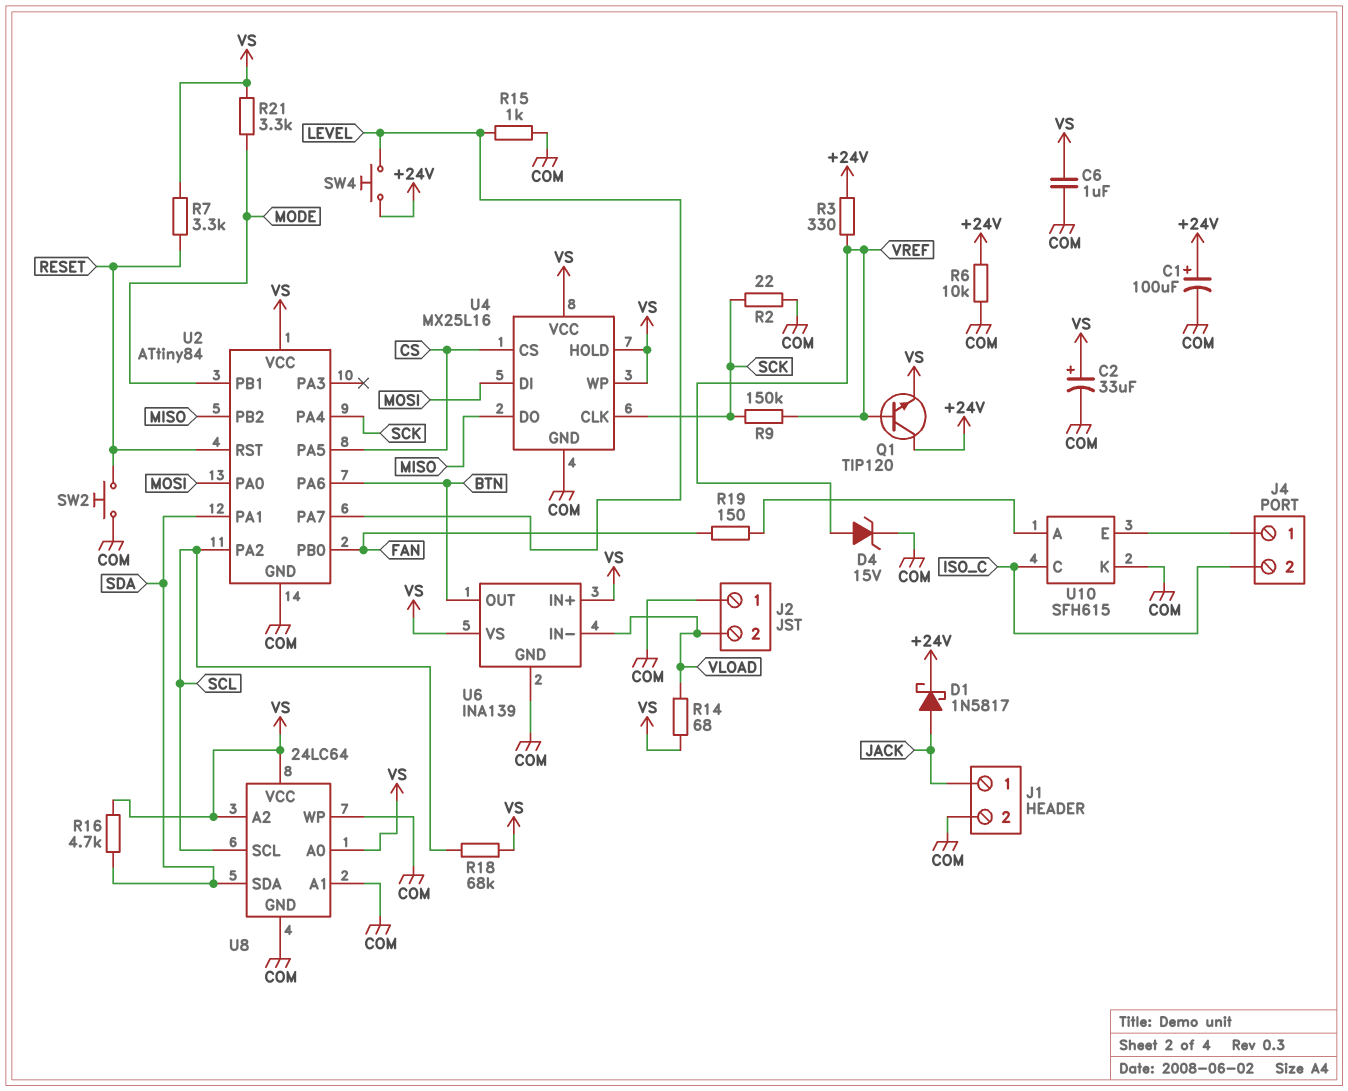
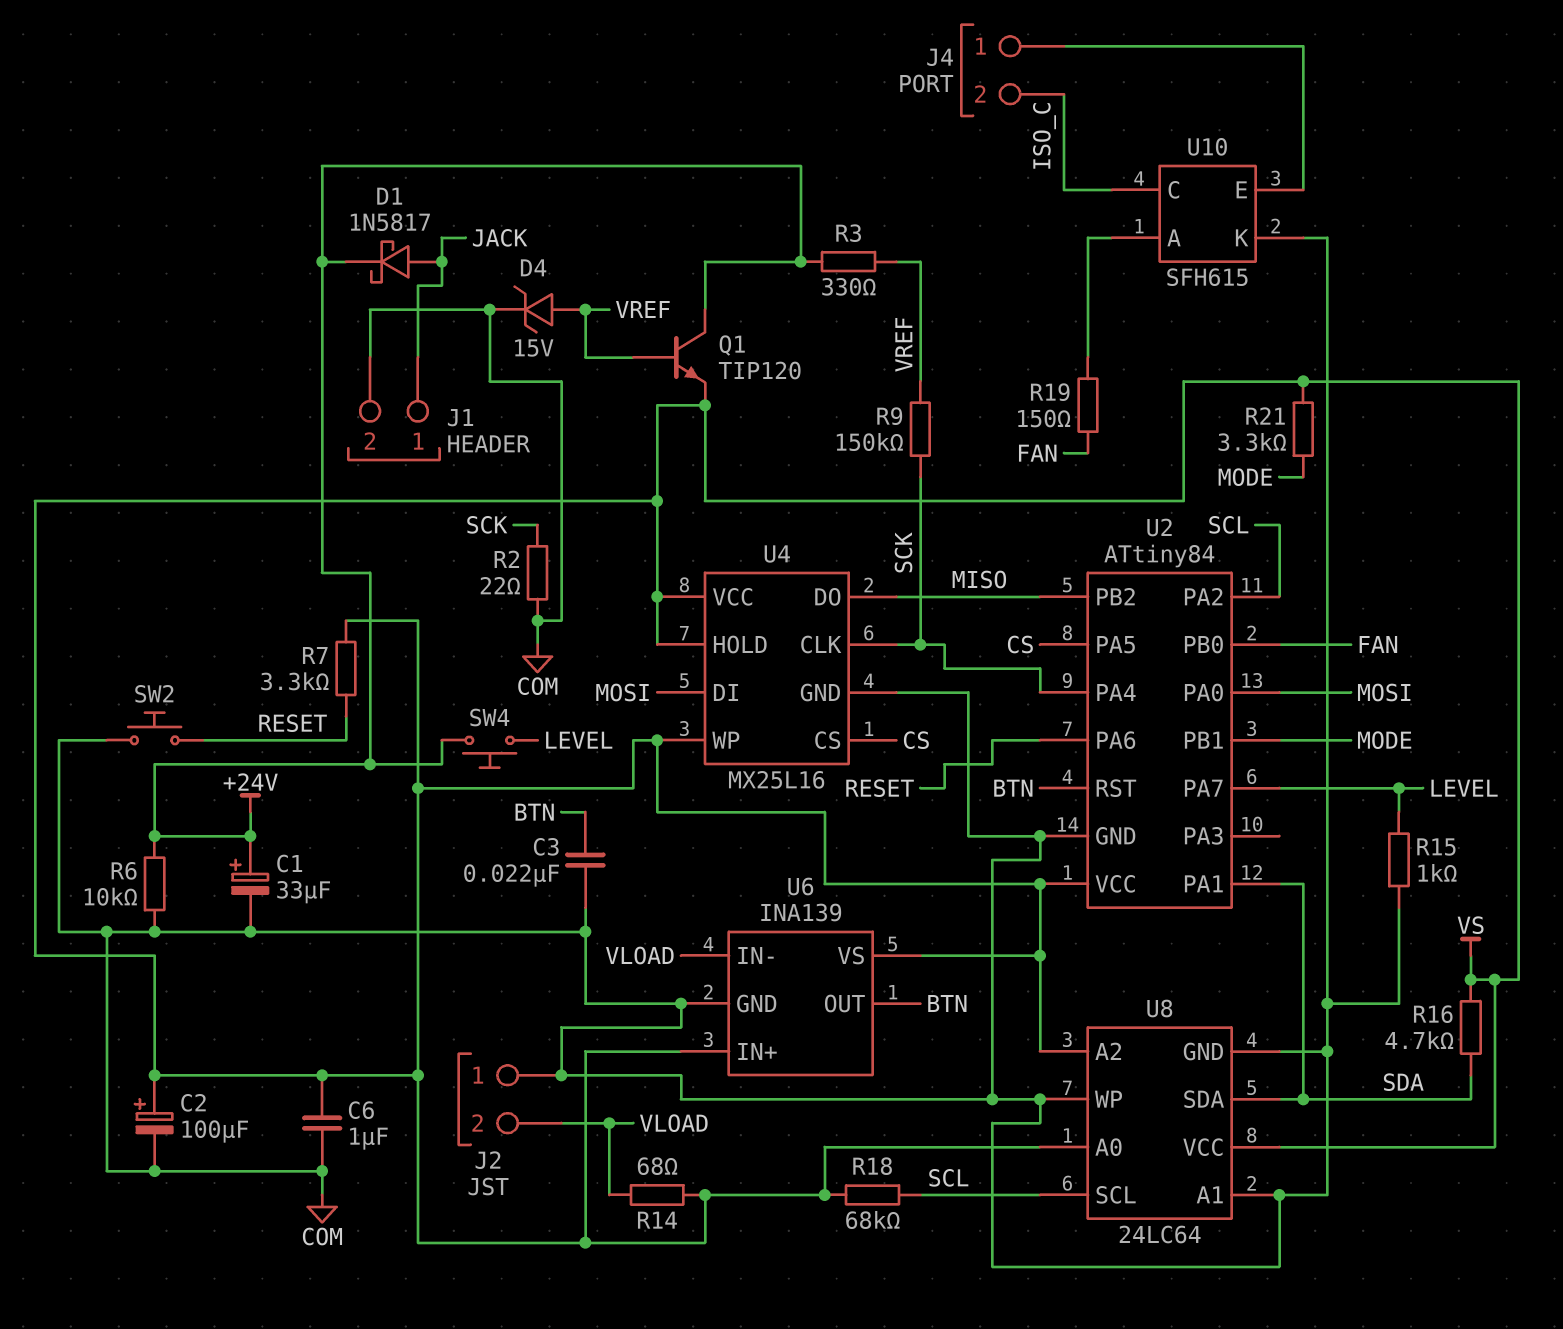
C1: 100uF (plus +24V, minus COM) -> 33uF (plus +24V, minus COM)
C2: 33uF (plus VS, minus COM) -> 100uF (plus VS, minus COM)
C3: none -> 22nF (BTN, COM)
U2 pin PA6: BTN -> RESET
U2 pin RST: RESET -> BTN

